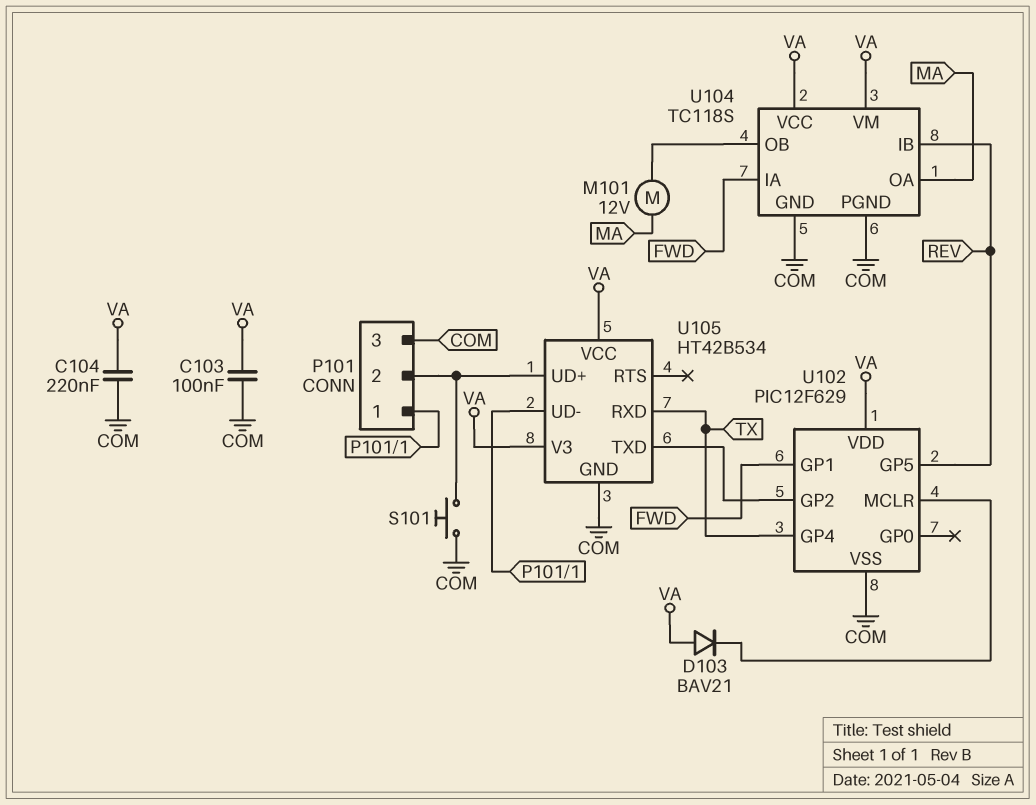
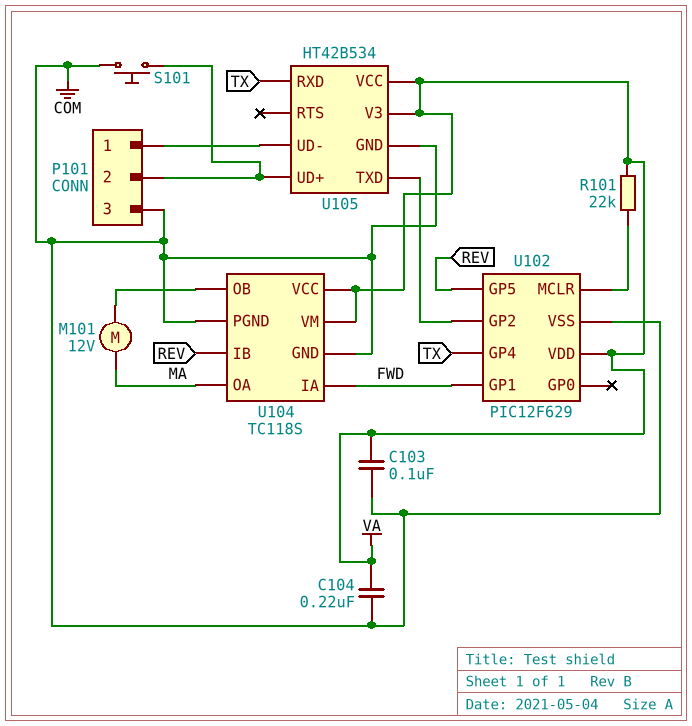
D103: diode BAV21 (A VA, K U102/MCLR) -> none
R101: none -> 22k (U102/MCLR, VA)

